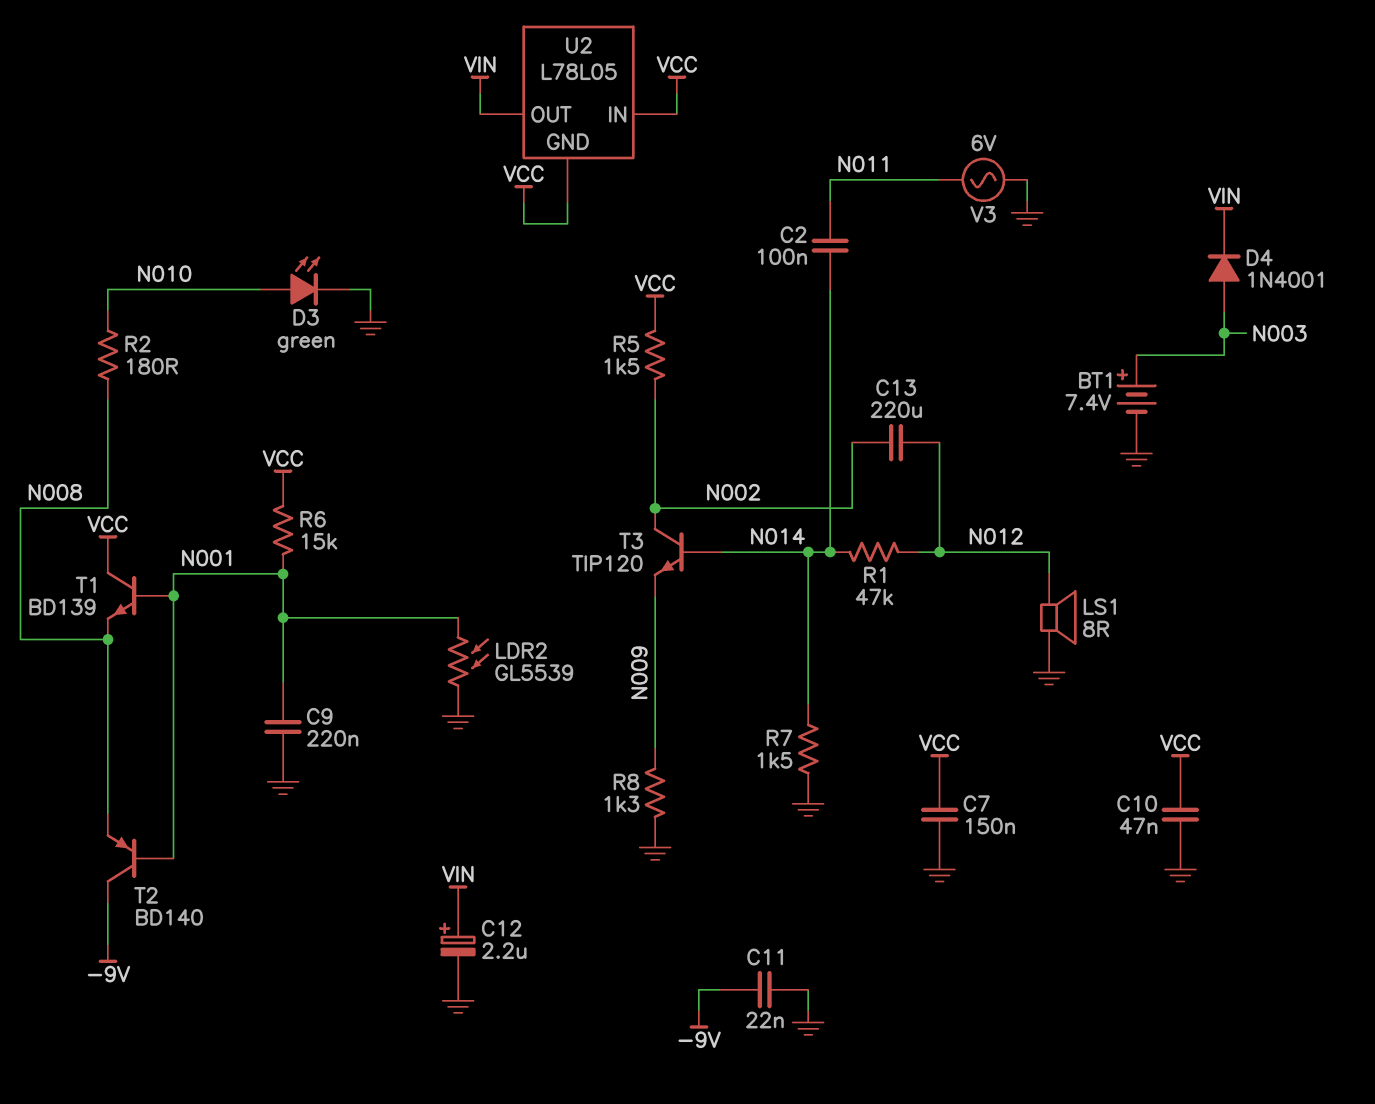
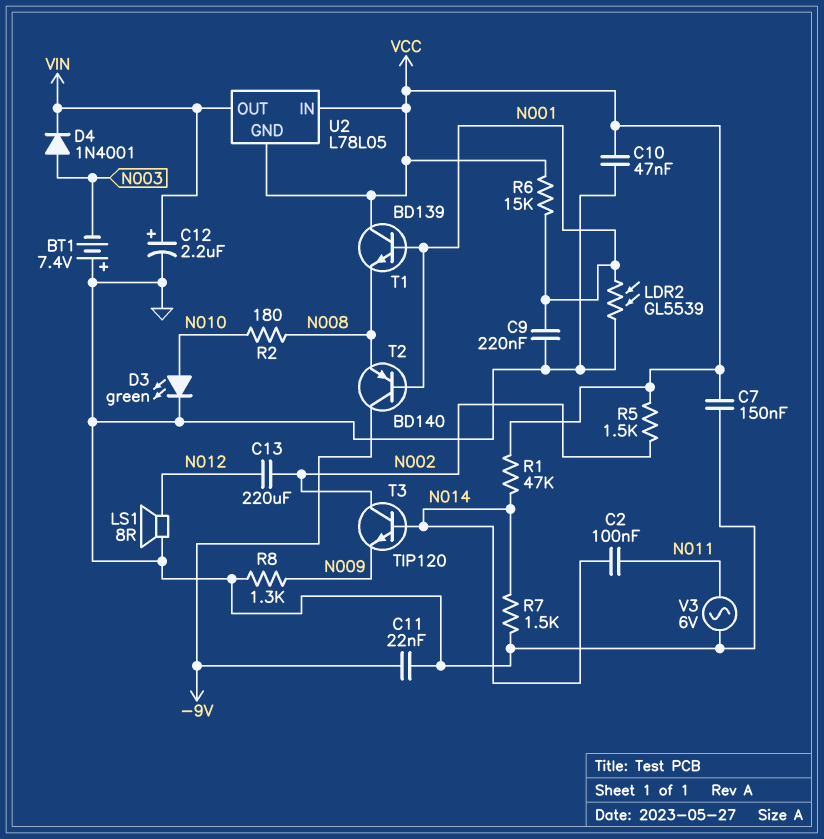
BT1: 7.4V (plus N003, minus GND) -> 7.4V (plus GND, minus N003)
R1: 47k (N012, N014) -> 47k (N014, VCC)

